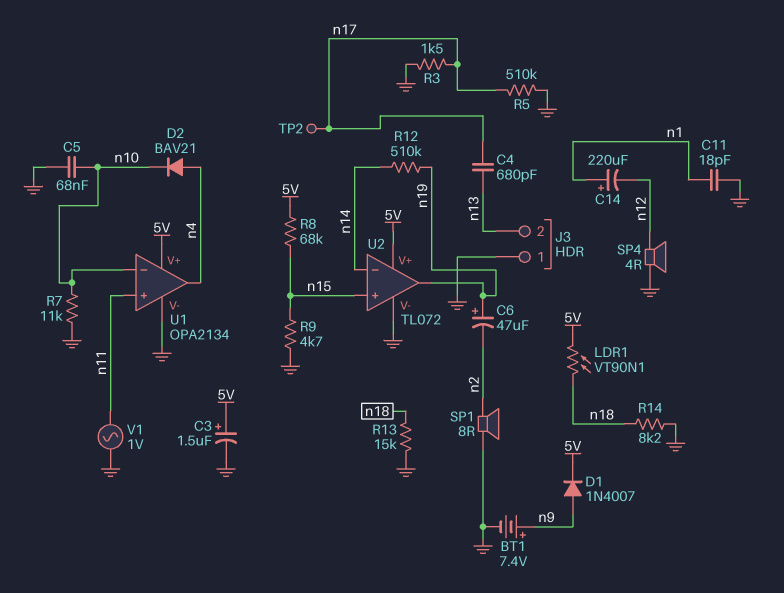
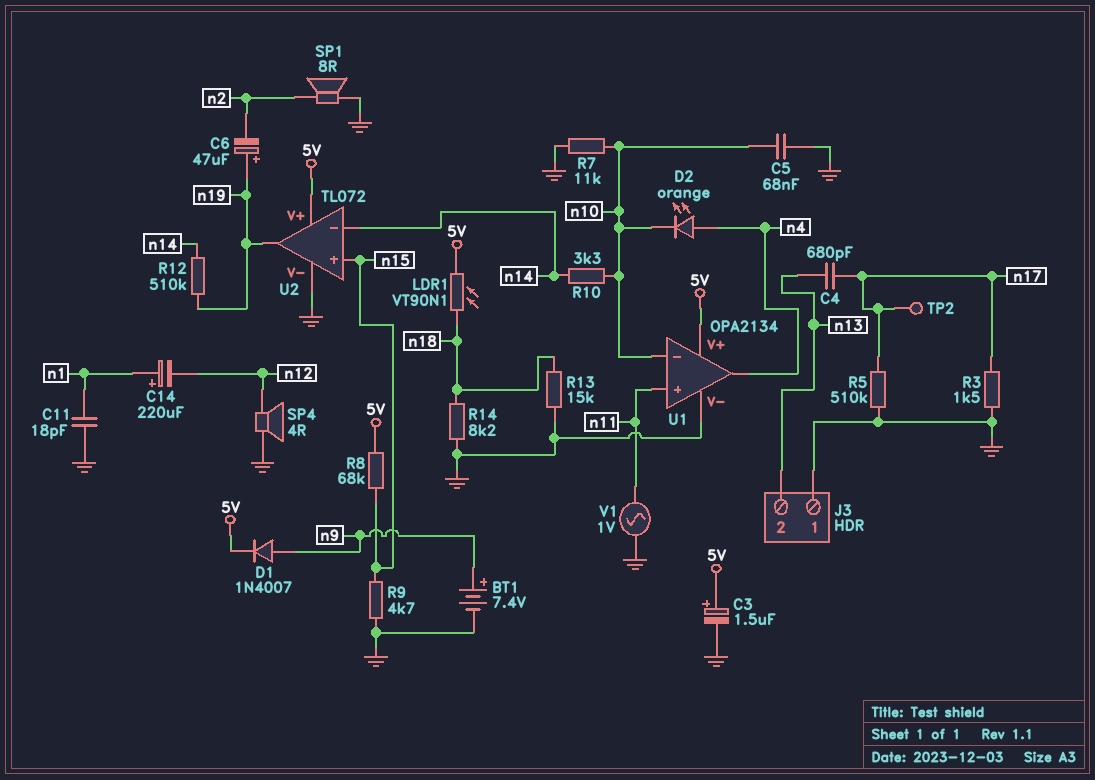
D2: diode BAV21 (A n4, K n10) -> LED orange (A n4, K n10)
R10: none -> 3.3k (n10, n14)

